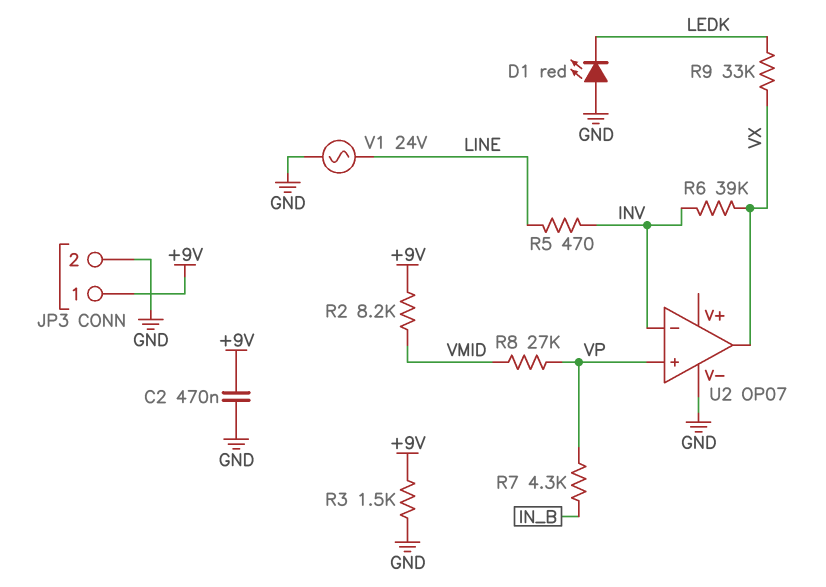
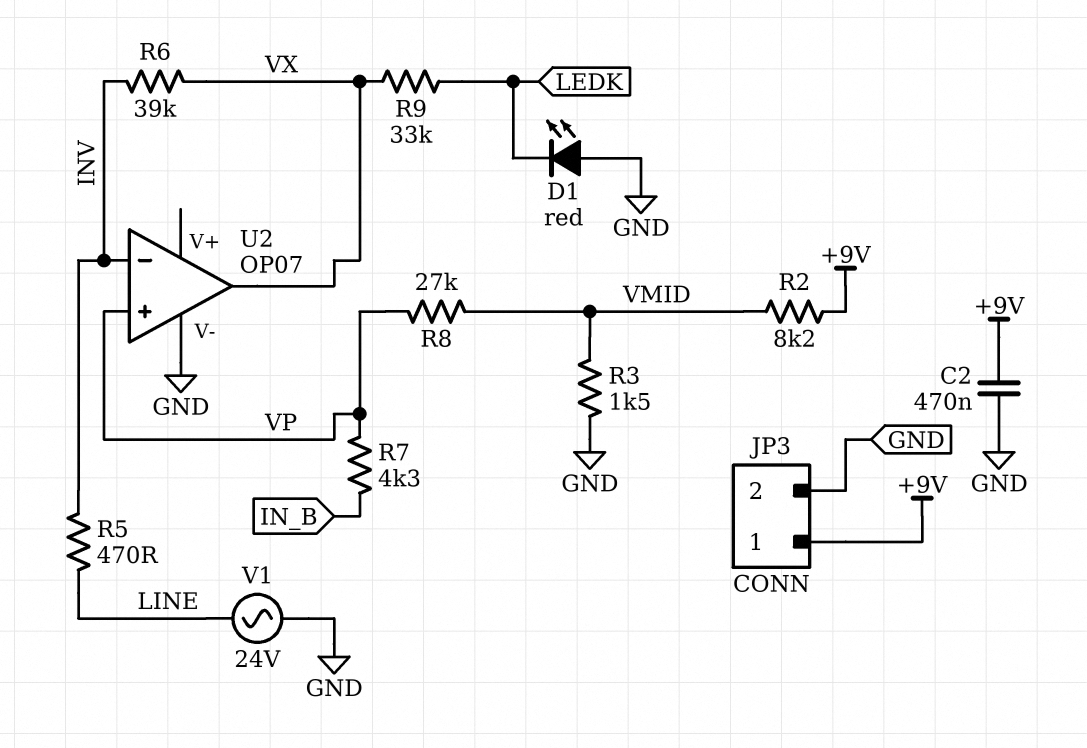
R3: 1.5k (+9V, GND) -> 1.5k (GND, VMID)

